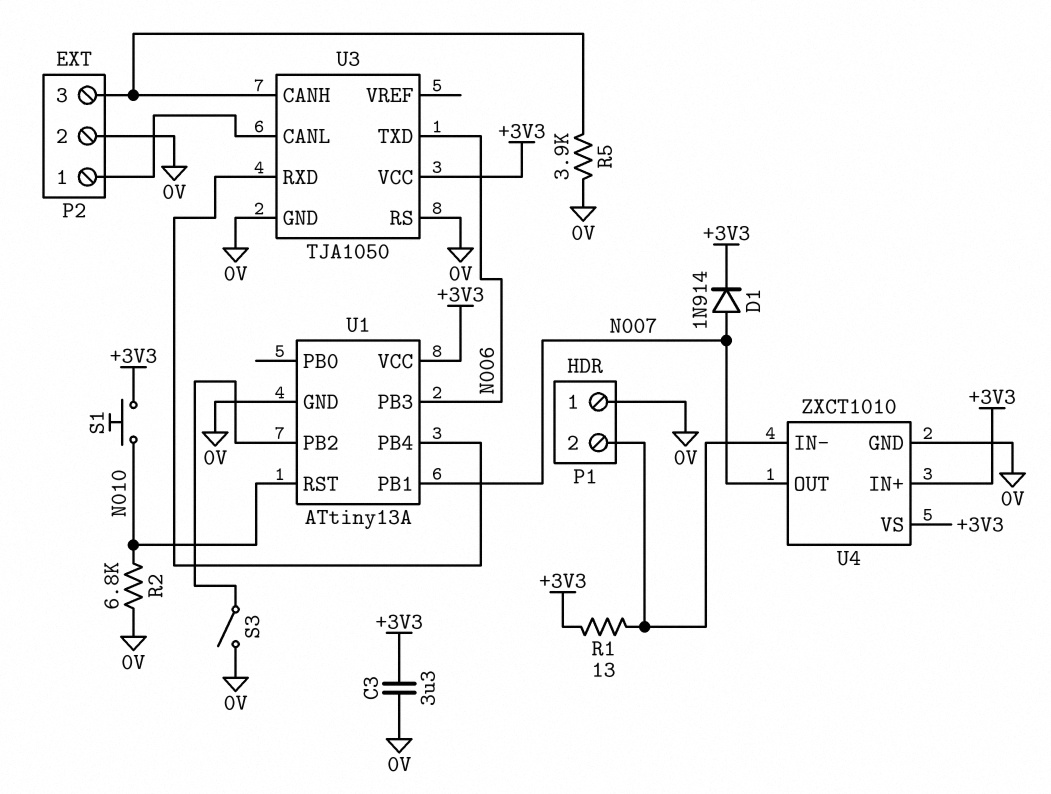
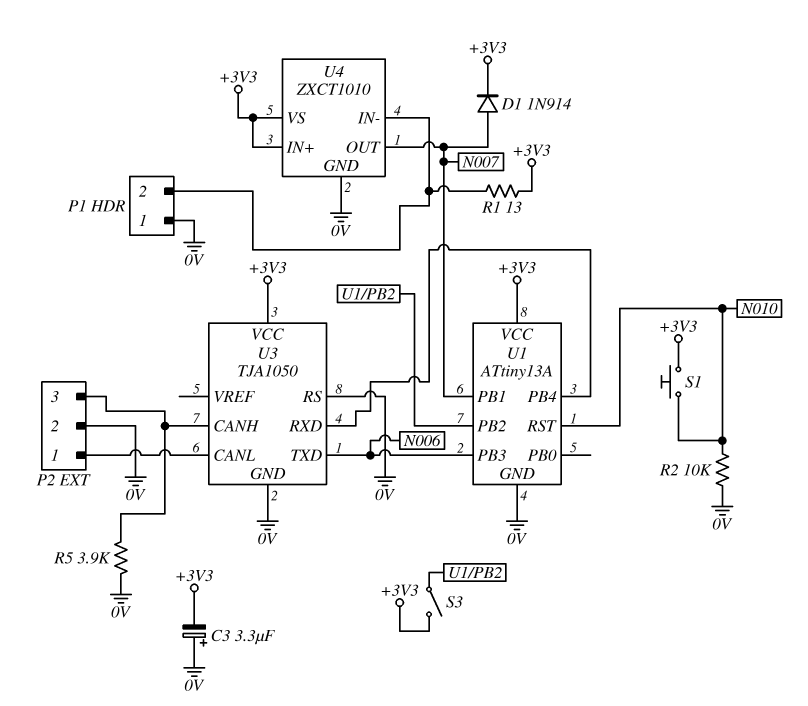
C3: 3.3uF (+3V3, 0V) -> 3.3uF (plus 0V, minus +3V3)
R2: 6.8k (0V, N010) -> 10k (0V, N010)
S3: switch (0V, U1/PB2) -> switch (+3V3, U1/PB2)

